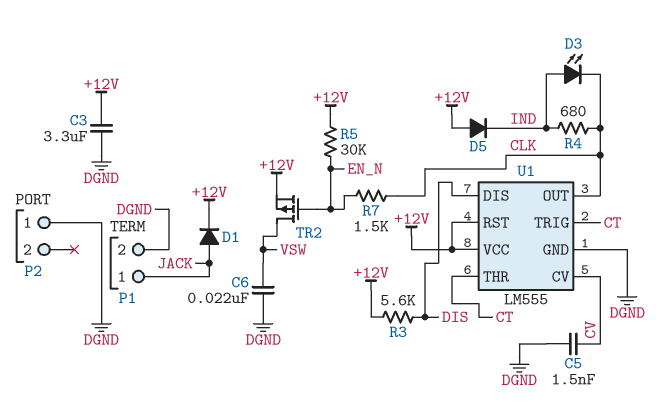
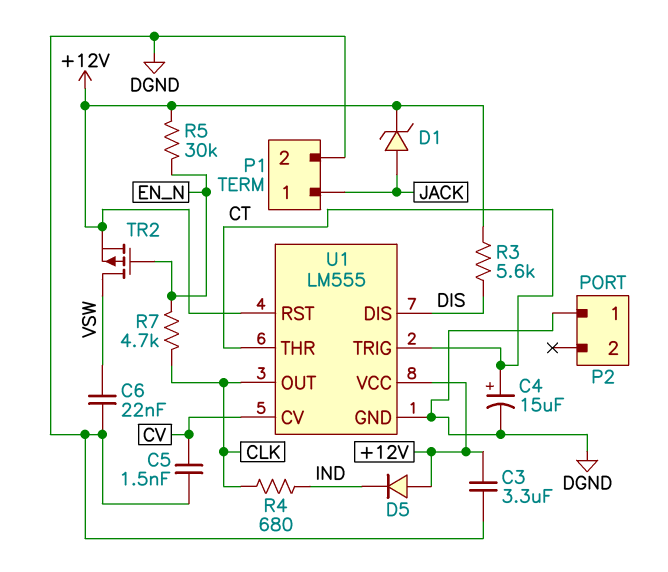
C4: none -> 15uF (plus CT, minus DGND)
D1: diode (A JACK, K +12V) -> zener (A JACK, K +12V)
D3: LED (A IND, K CLK) -> none
R7: 1.5k (CLK, EN_N) -> 4.7k (CLK, EN_N)

